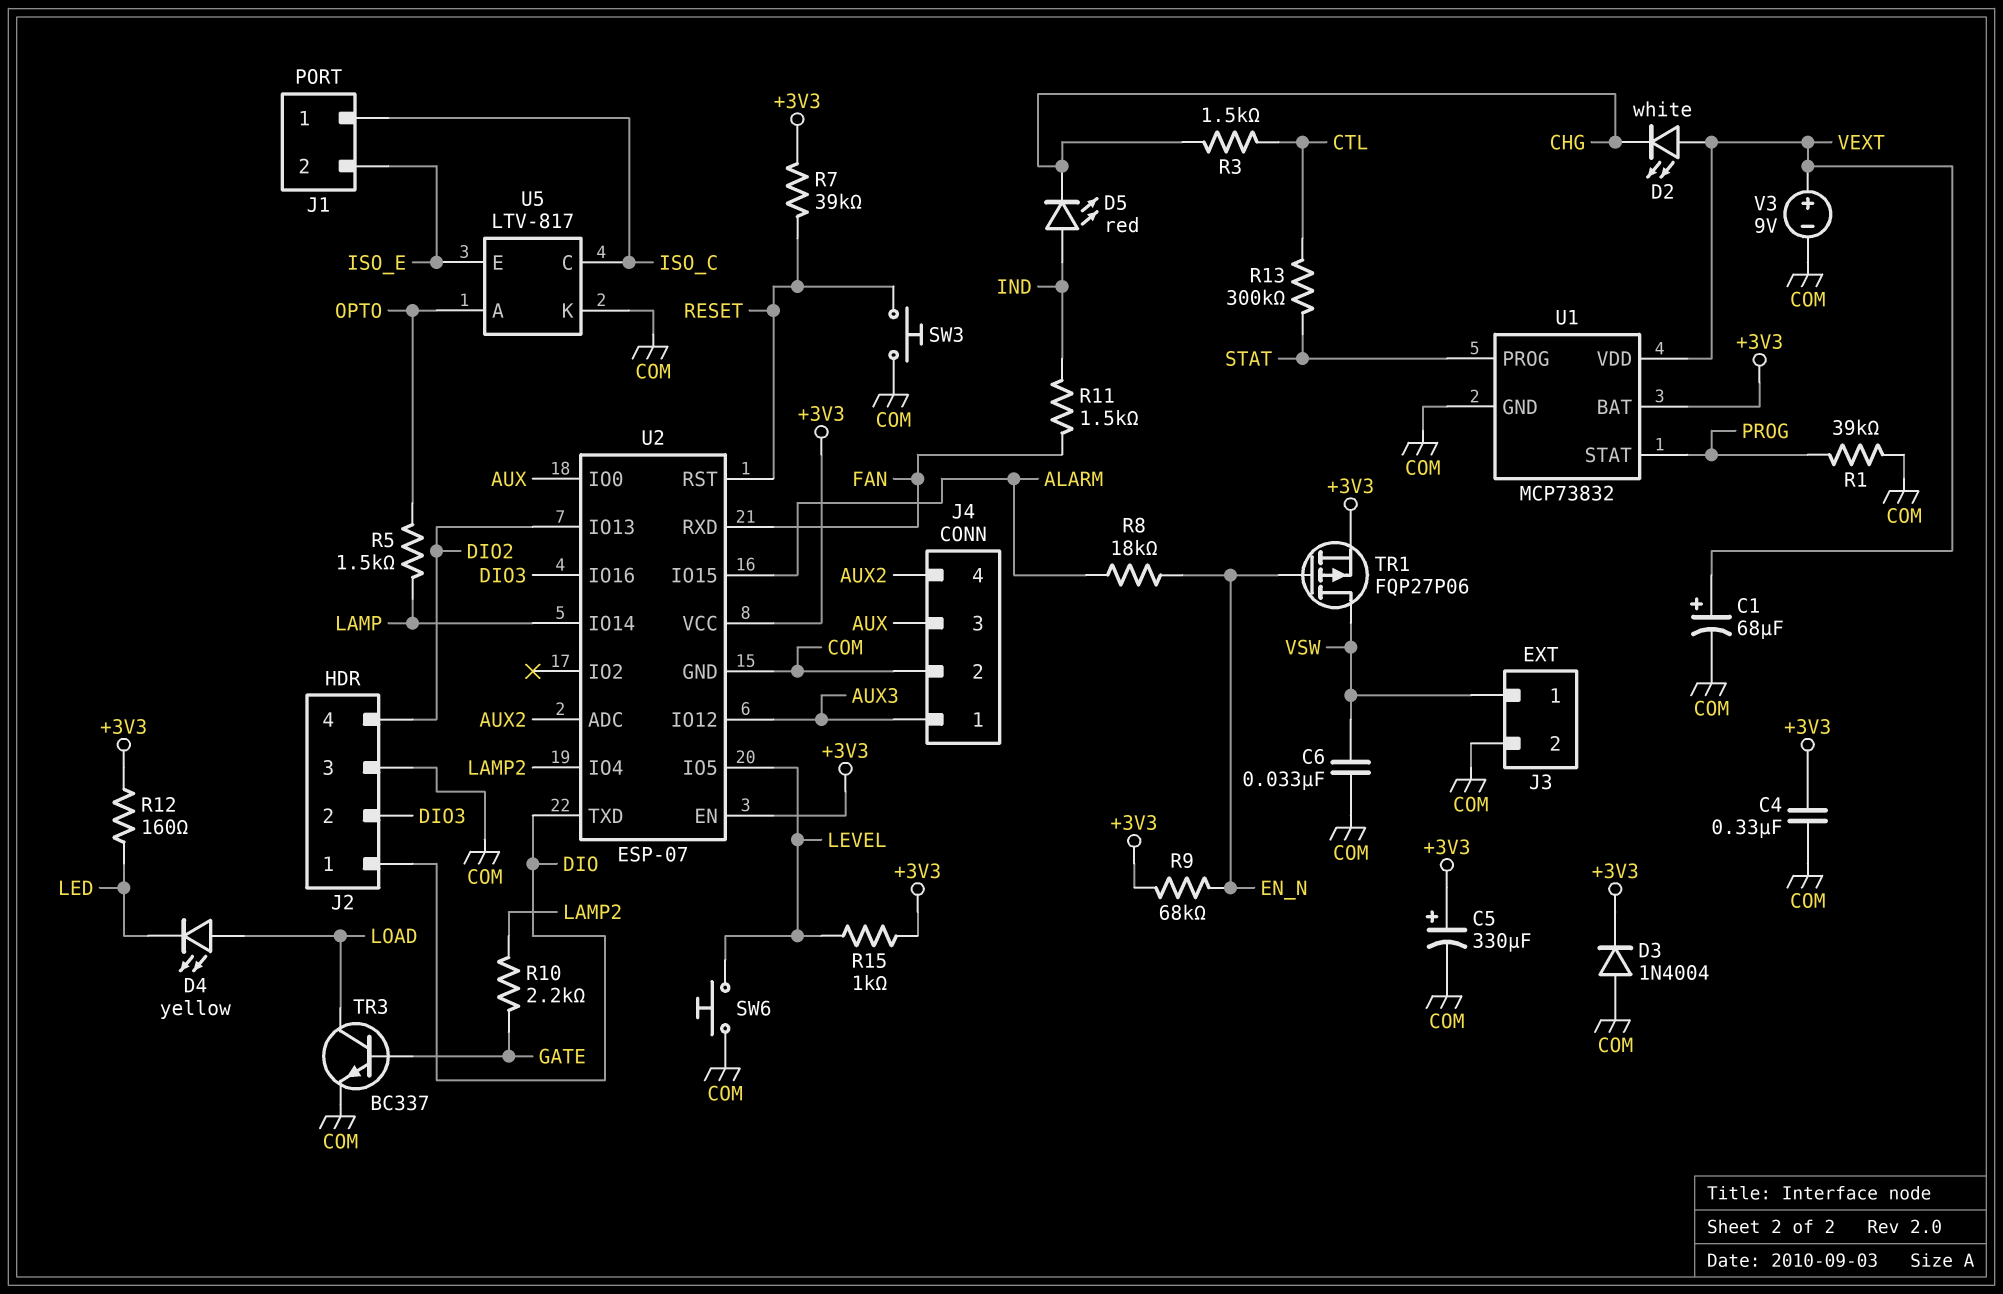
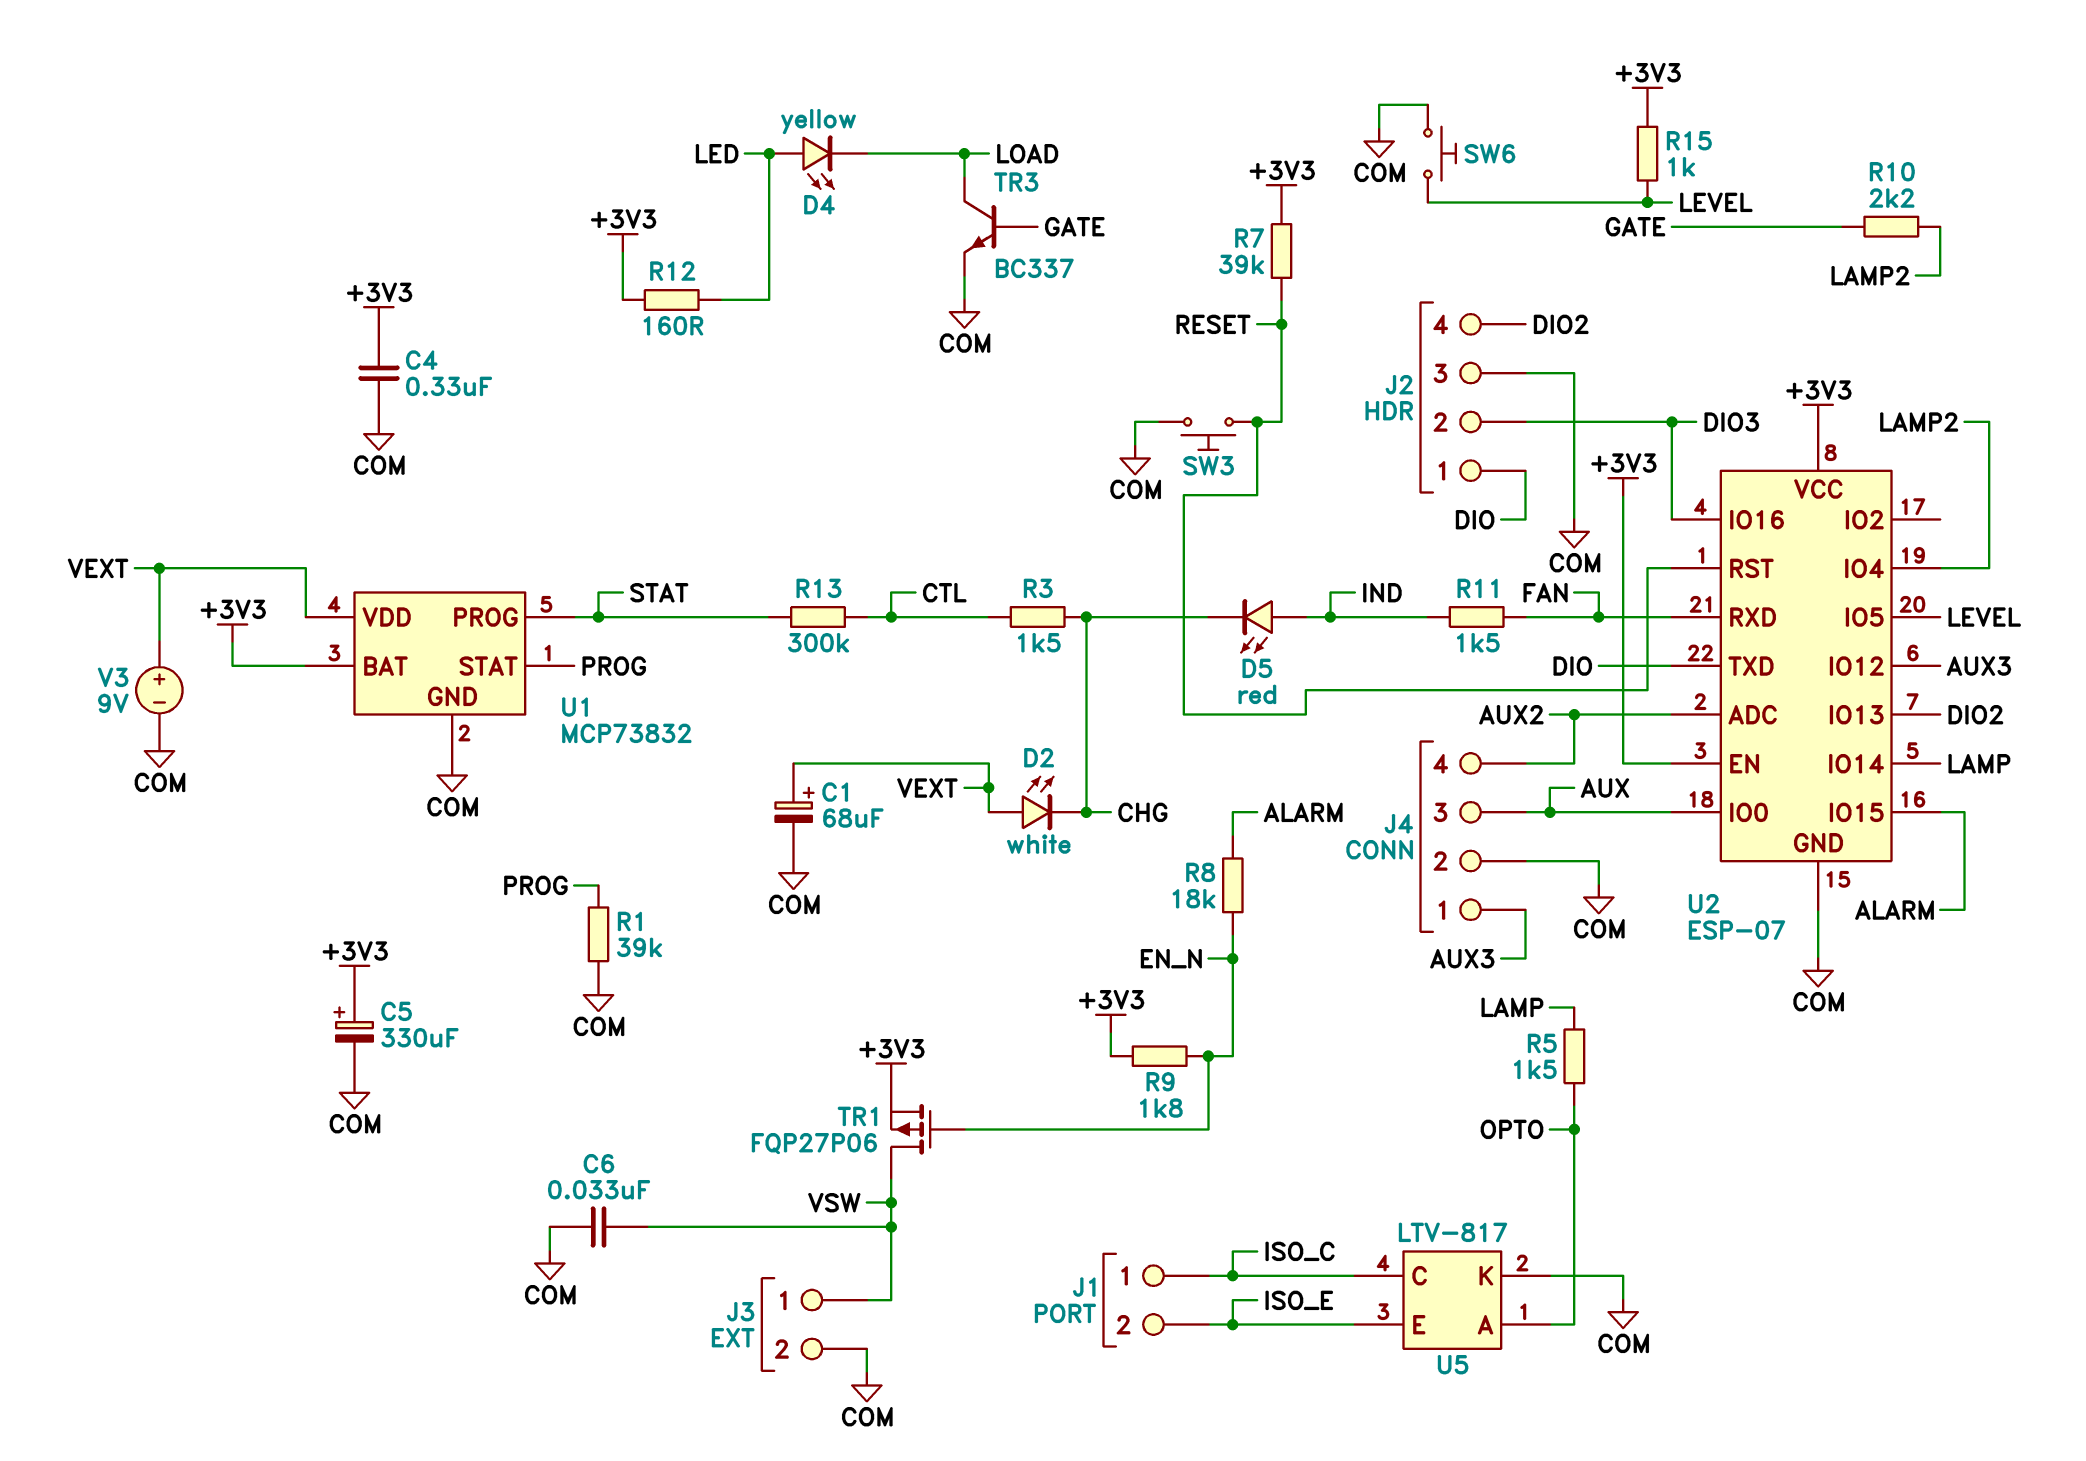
D3: diode 1N4004 (A COM, K +3V3) -> none
D4: LED yellow (A LOAD, K LED) -> LED yellow (A LED, K LOAD)
R9: 68k (+3V3, EN_N) -> 1.8k (+3V3, EN_N)

